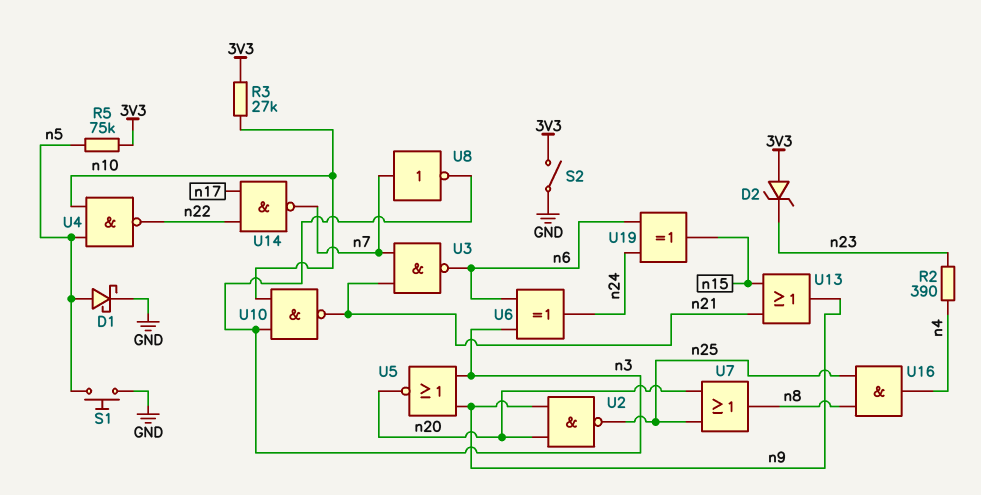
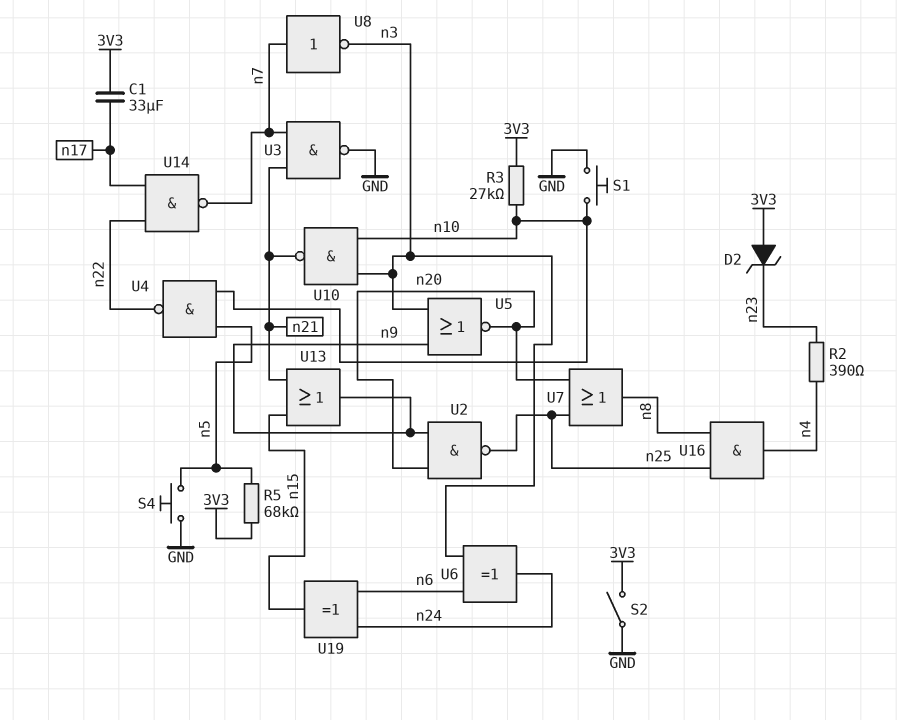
C1: none -> 33uF (3V3, n17)
D1: schottky (A n5, K GND) -> none
R5: 75k (3V3, n5) -> 68k (3V3, n5)
S1: button (GND, n5) -> button (GND, n10)
S4: none -> button (GND, n5)
U3: NAND (in n7, in n21, out n6) -> NAND (in n7, in n21, out GND)

